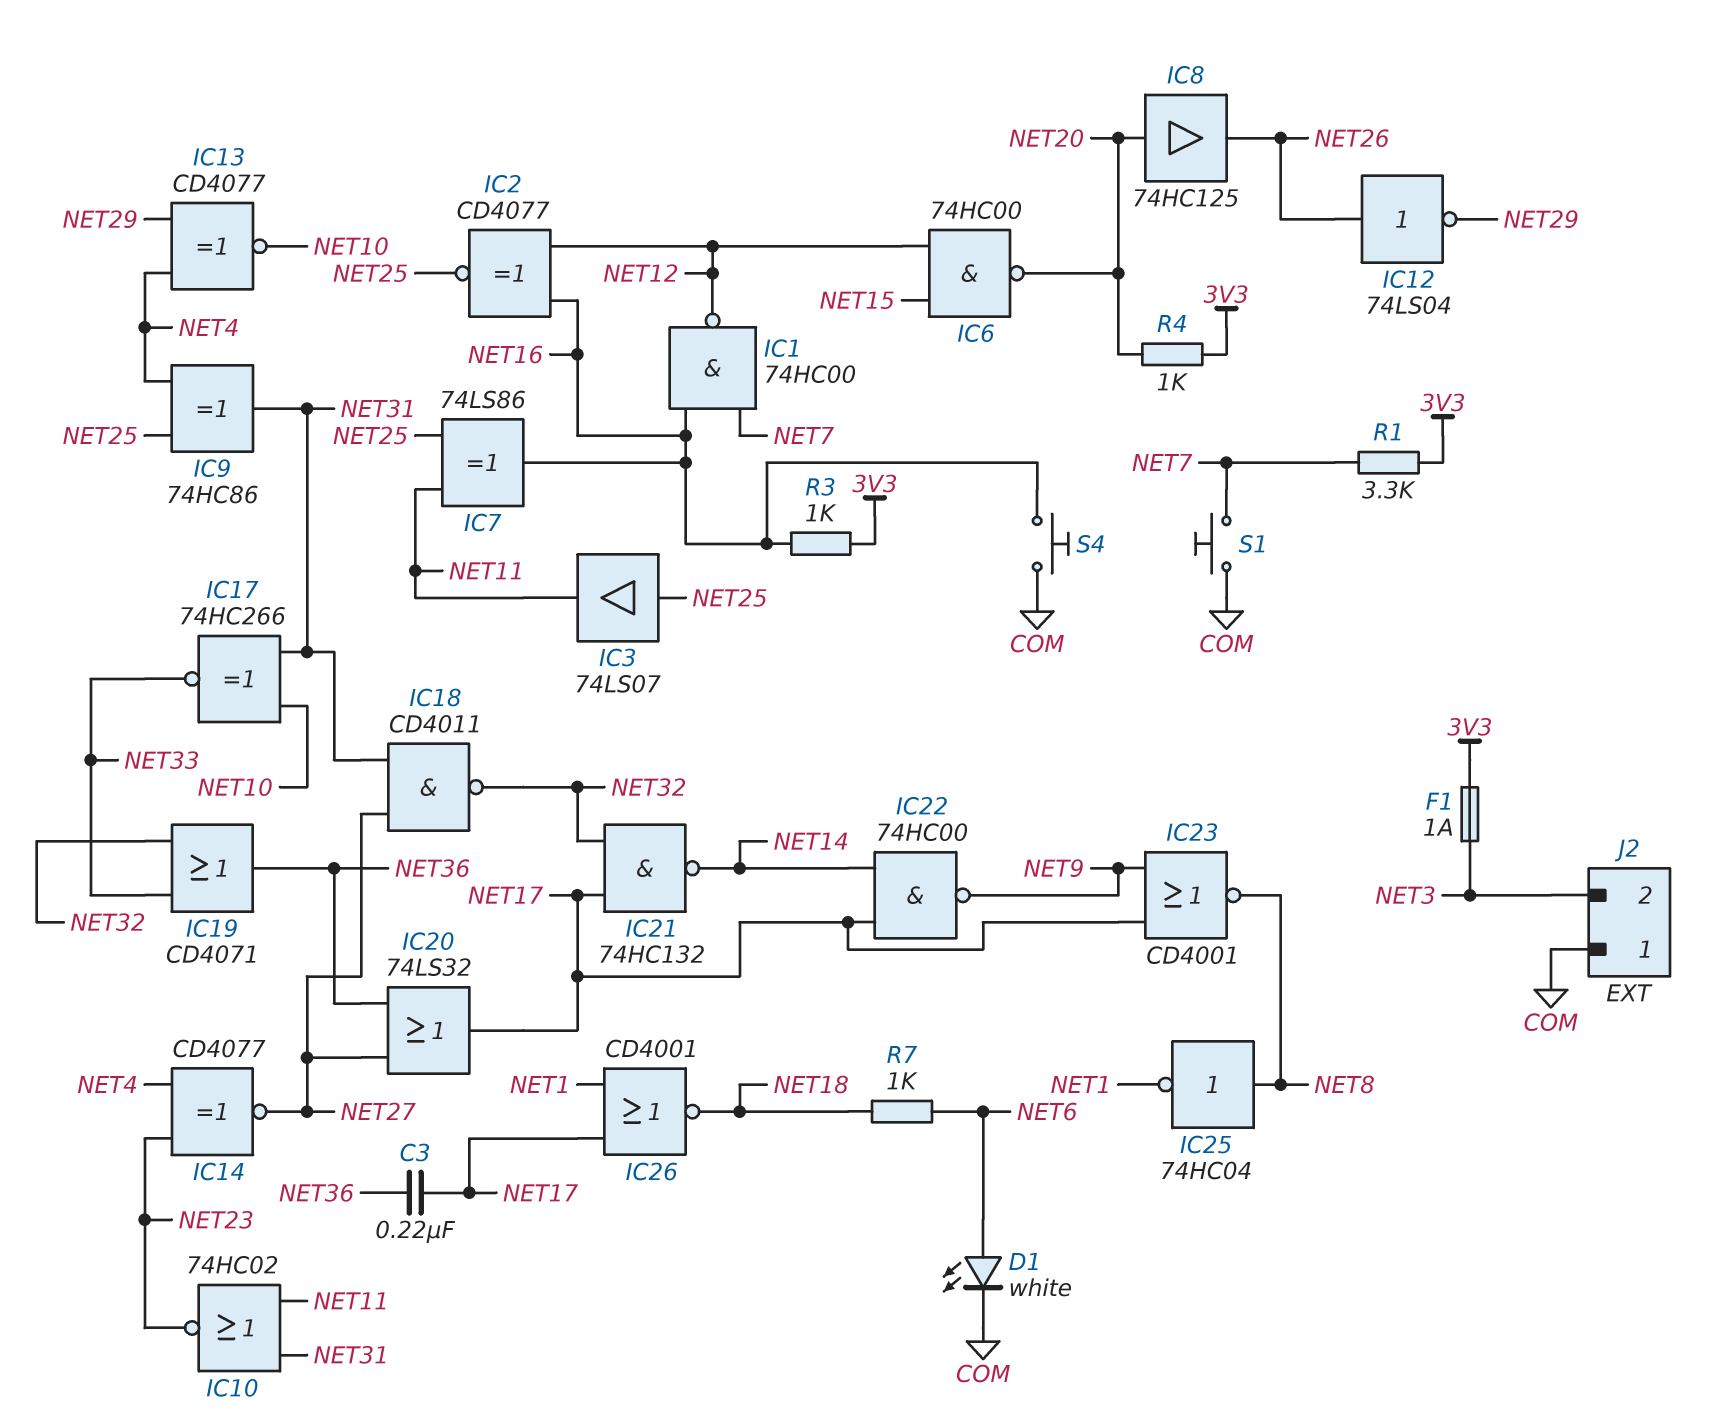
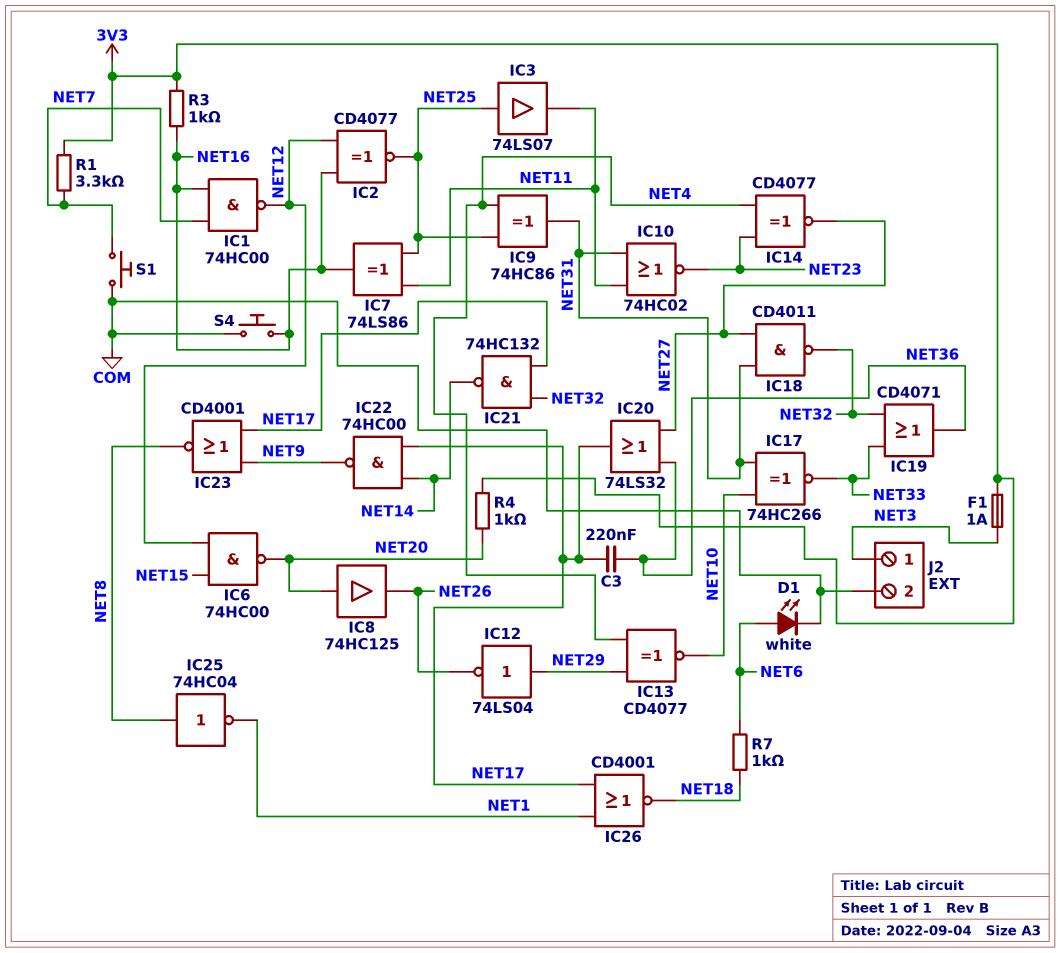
IC12: NOT 74LS04 (in NET26, out NET29) -> NOT 74LS04 (in NET29, out NET26)
J2 pin 1: COM -> NET3
J2 pin 2: NET3 -> COM

